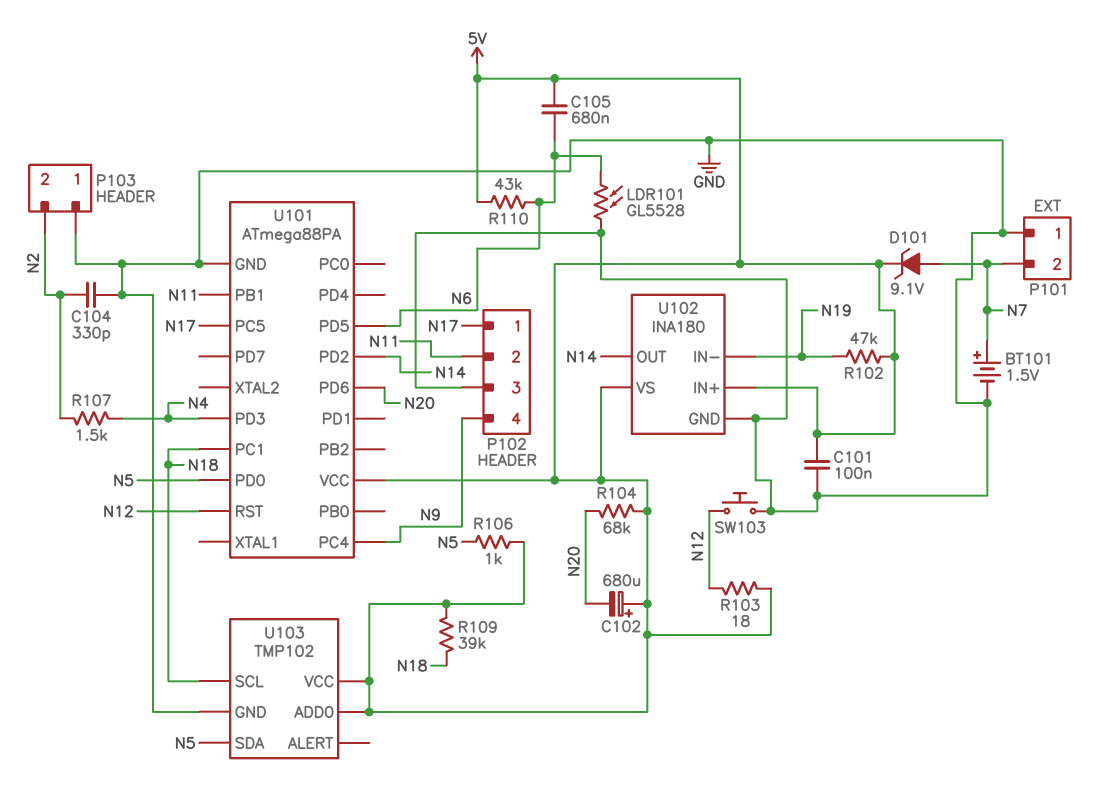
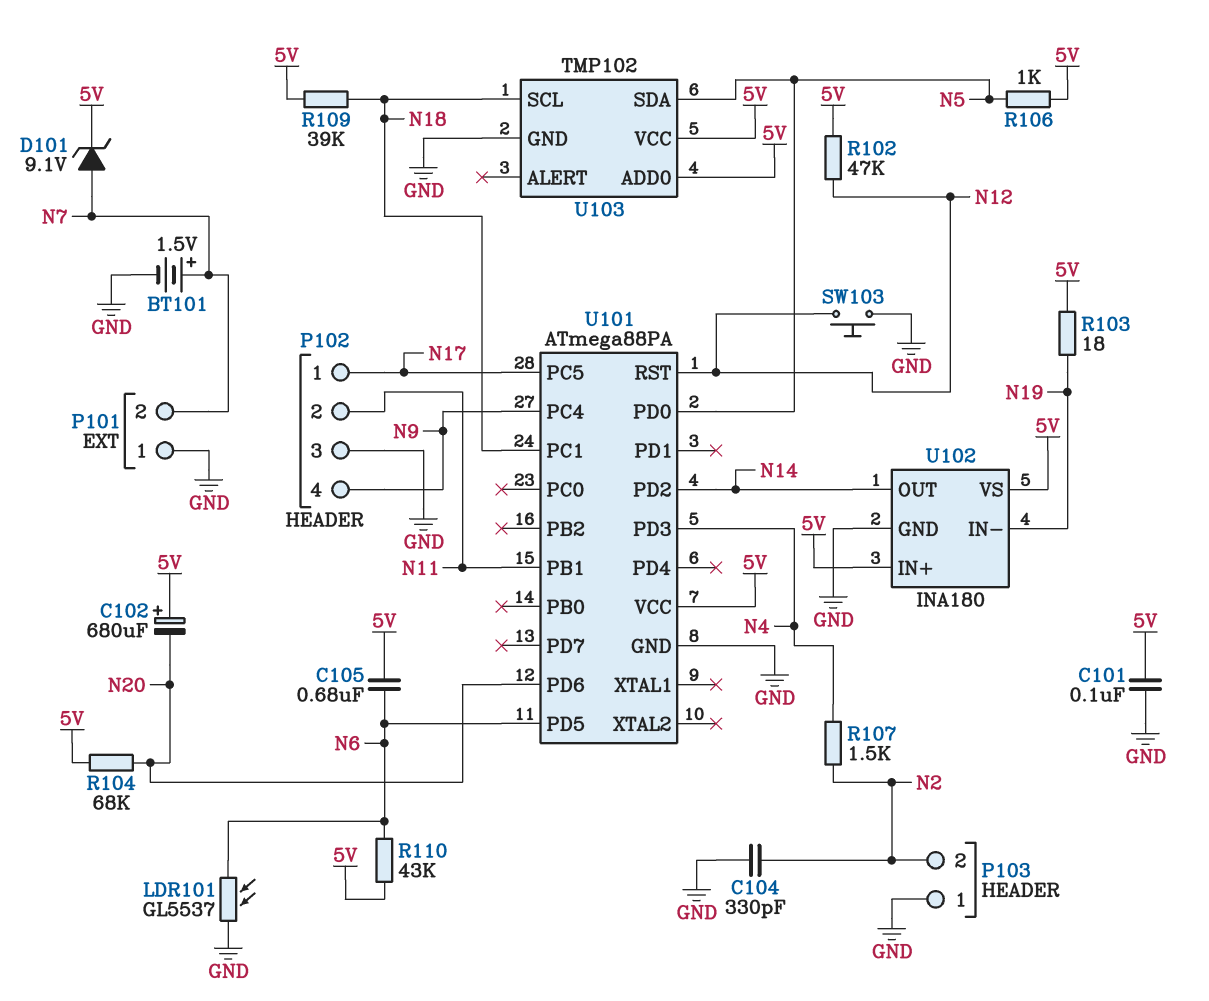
LDR101: GL5528 (GND, N6) -> GL5537 (GND, N6)
R102: 47k (5V, N19) -> 47k (5V, N12)
R103: 18 (5V, N12) -> 18 (5V, N19)

